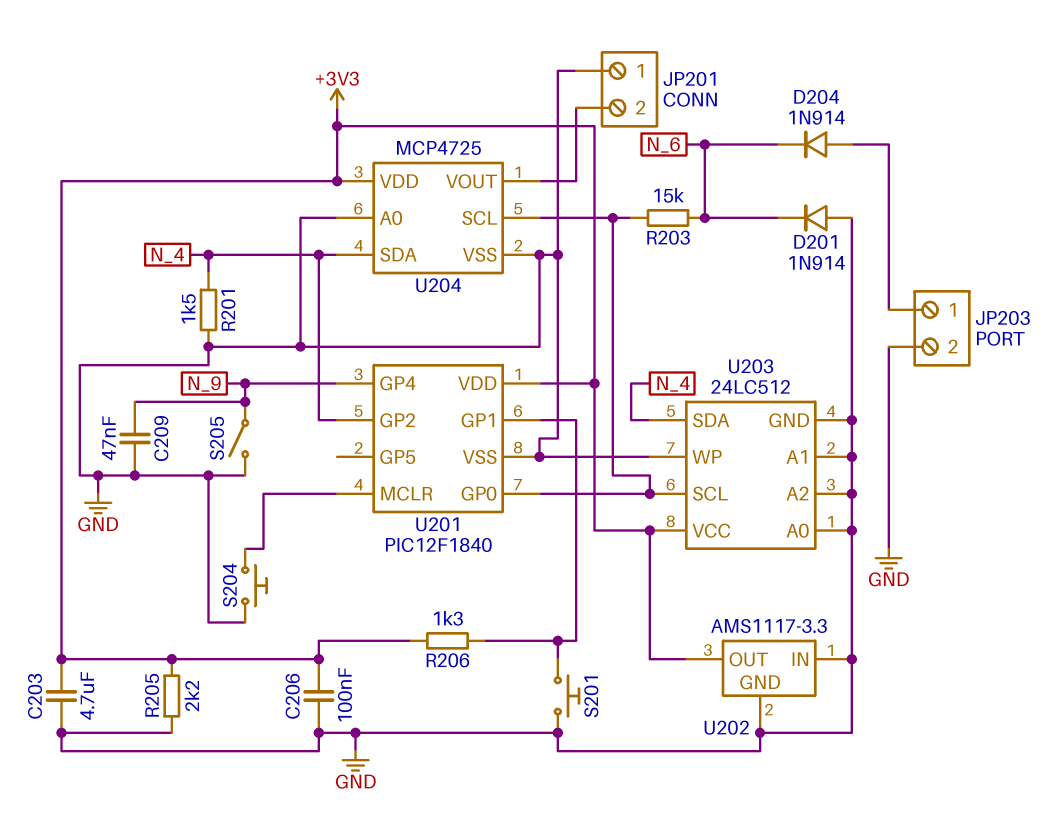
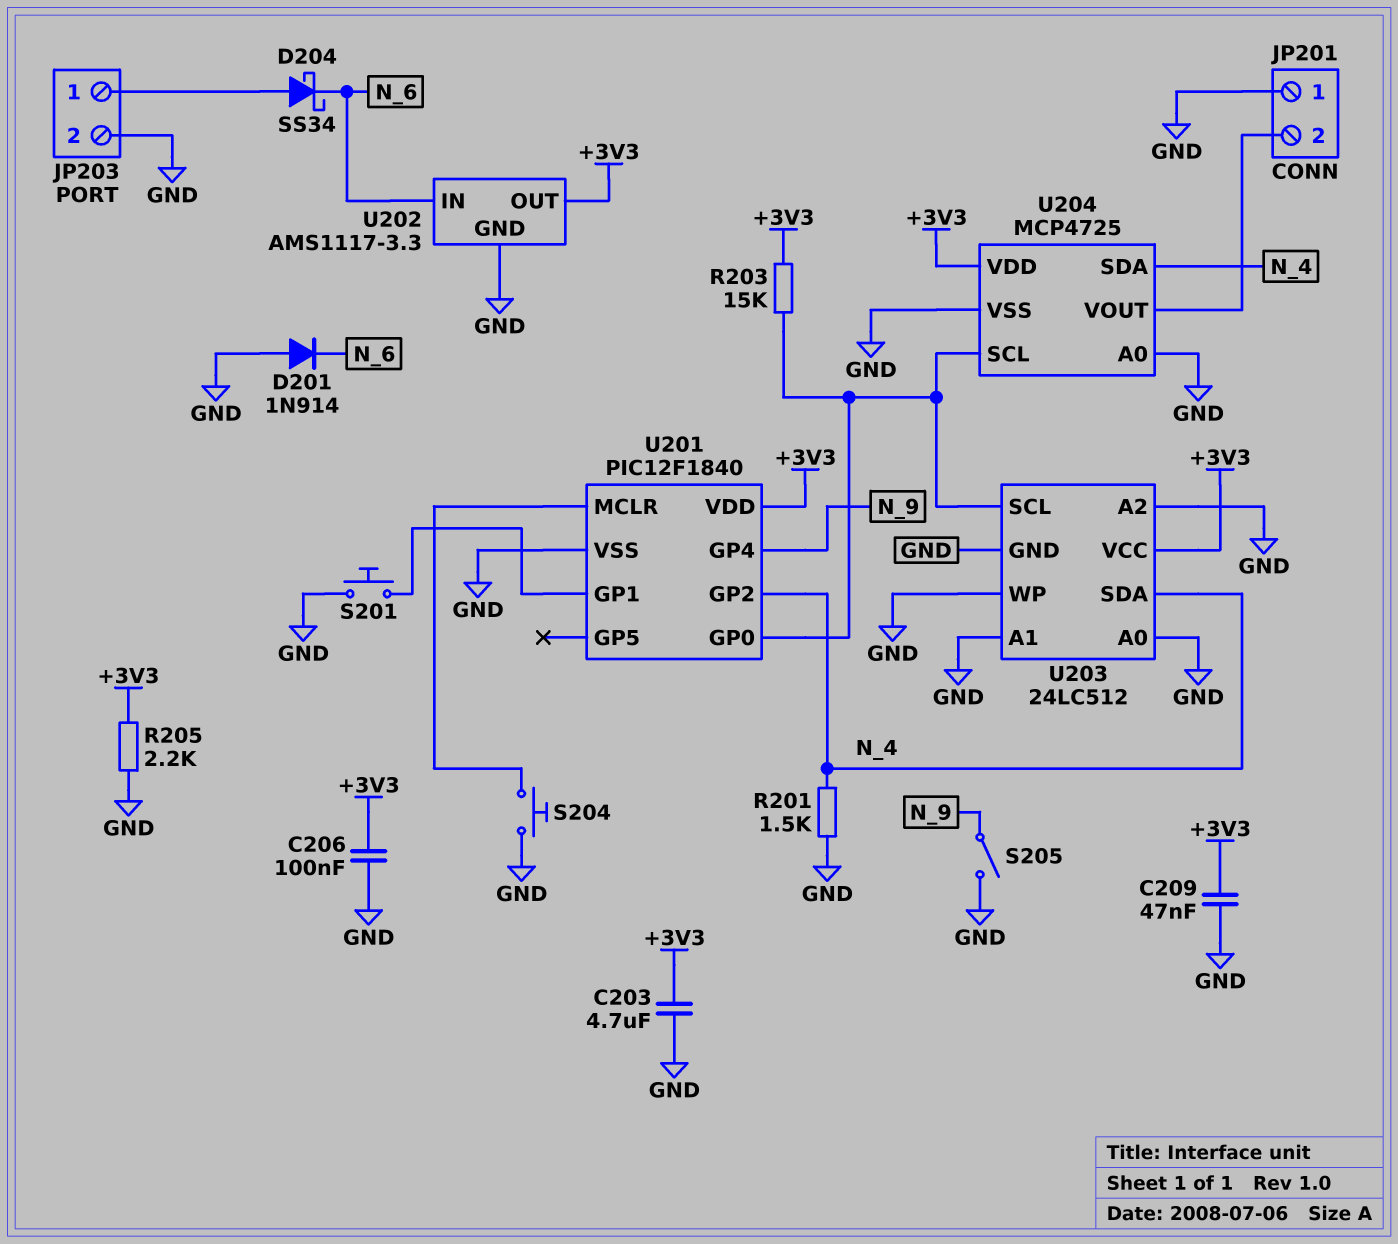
C209: 47nF (GND, N_9) -> 47nF (+3V3, GND)
D204: diode 1N914 (A JP203/1, K N_6) -> schottky SS34 (A JP203/1, K N_6)
R203: 15k (N_6, U201/GP0) -> 15k (+3V3, U201/GP0)
R206: 1.3k (+3V3, U201/GP1) -> none
U202 pin IN: GND -> N_6

